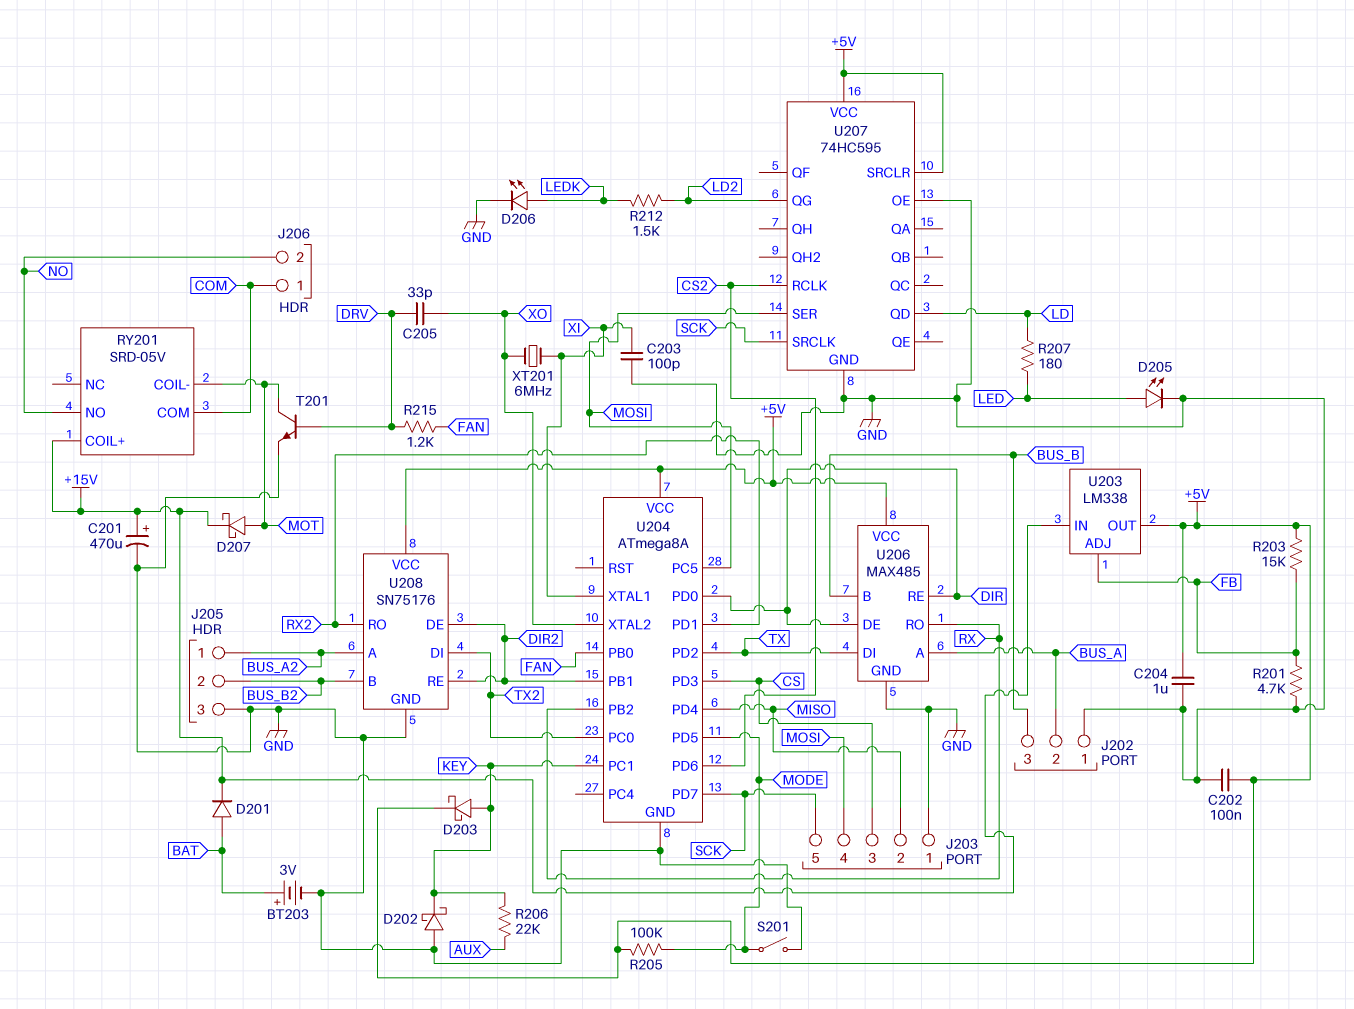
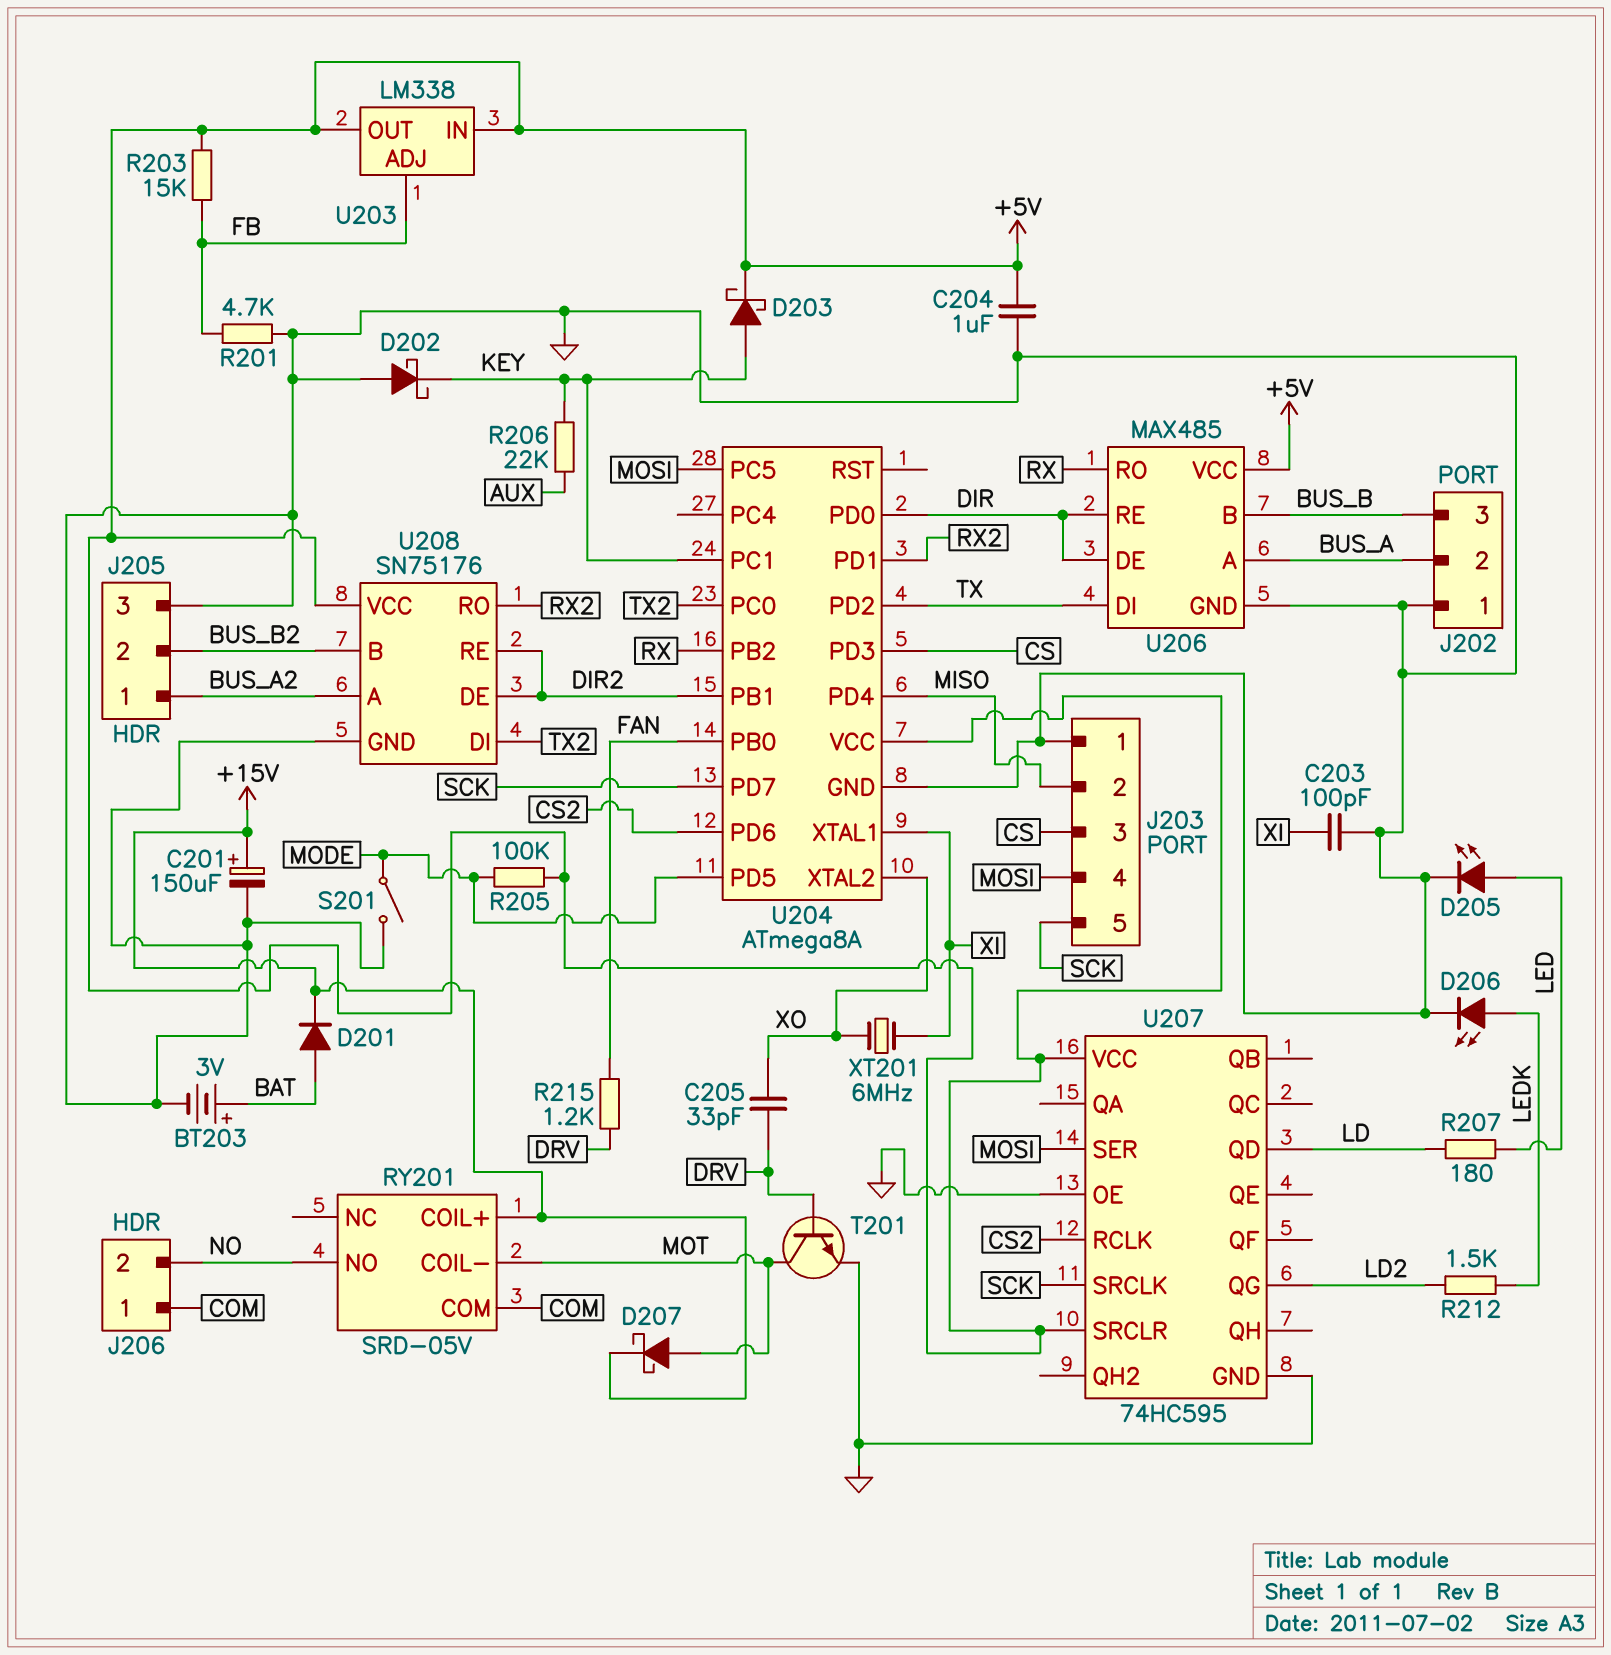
C201: 470uF (plus +15V, minus GND) -> 150uF (plus +15V, minus GND)
C202: 100nF (+5V, GND) -> none
U203 pin IN: +15V -> +5V

